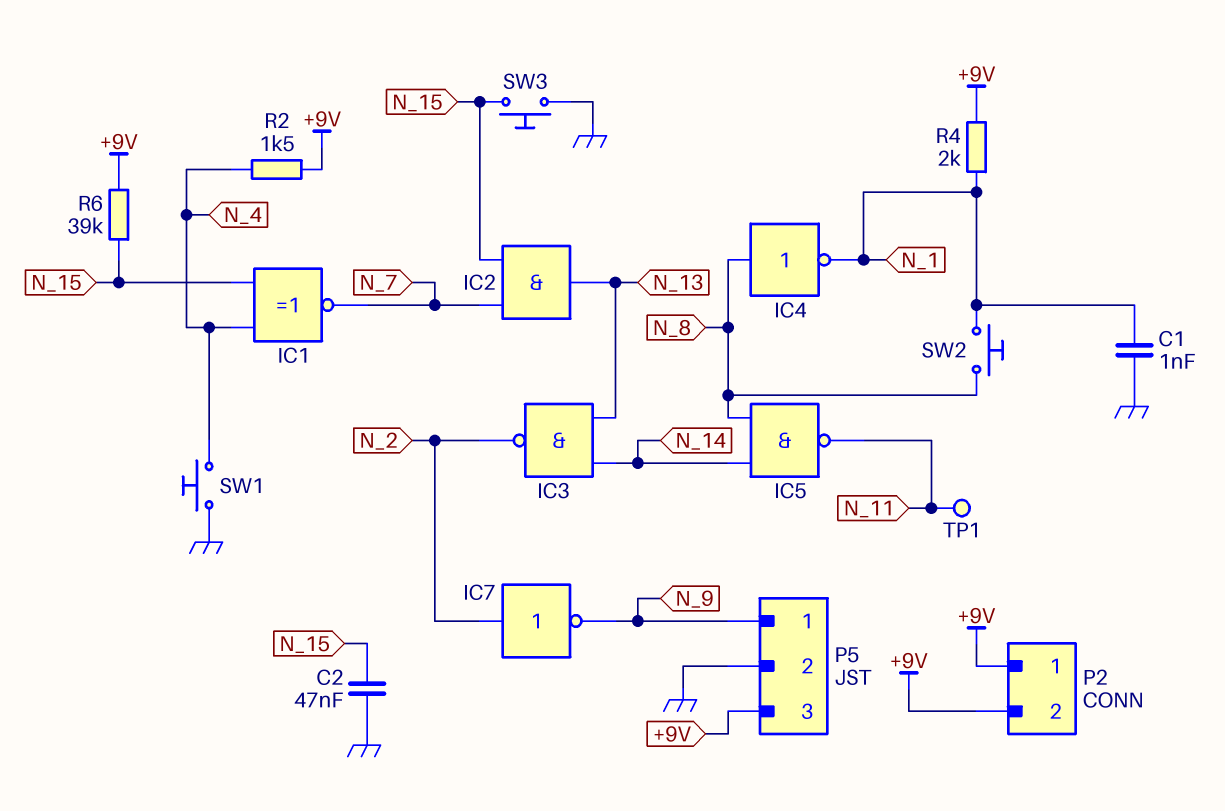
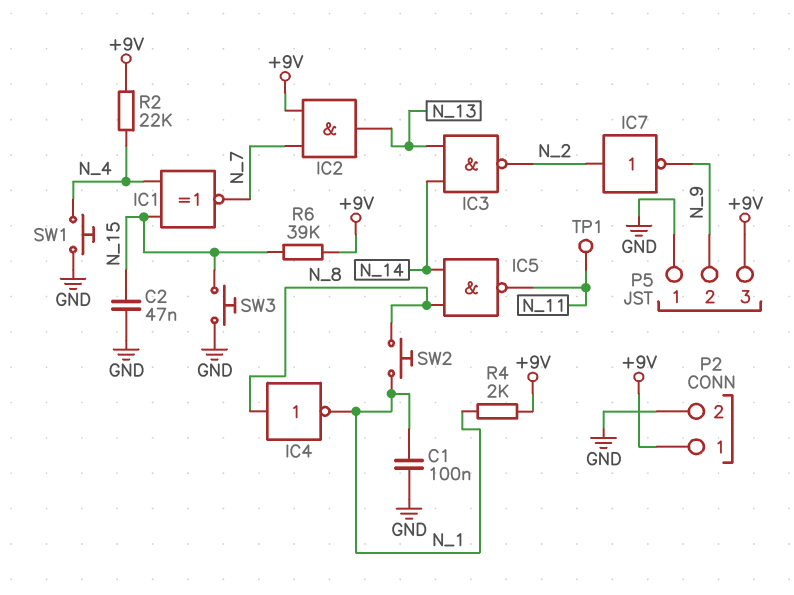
C1: 1nF (GND, N_1) -> 100nF (GND, N_1)
IC2: AND (in N_7, in N_15, out N_13) -> AND (in +9V, in N_7, out N_13)
P2 pin 2: +9V -> GND
P5 pin 1: N_9 -> GND
P5 pin 2: GND -> N_9
R2: 1.5k (+9V, N_4) -> 22k (+9V, N_4)

